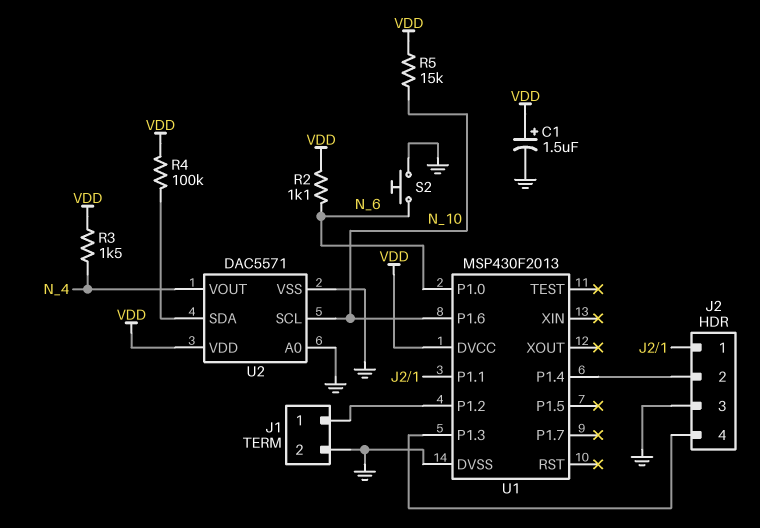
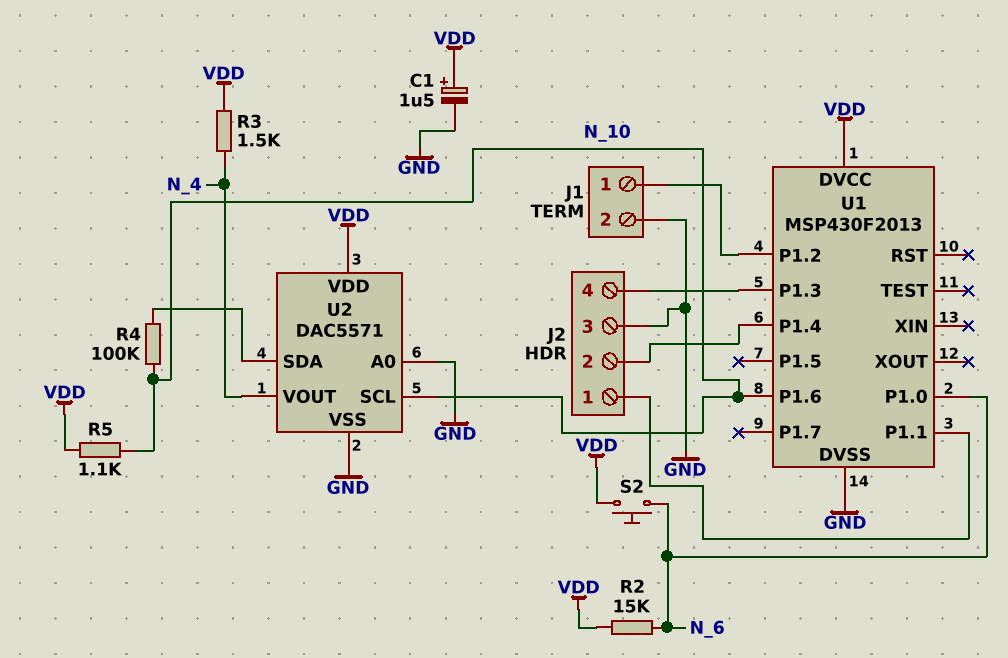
R2: 1.1k (N_6, VDD) -> 15k (N_6, VDD)
R4: 100k (U2/SDA, VDD) -> 100k (N_10, U2/SDA)
R5: 15k (N_10, VDD) -> 1.1k (N_10, VDD)
S2: button (GND, N_6) -> button (N_6, VDD)

